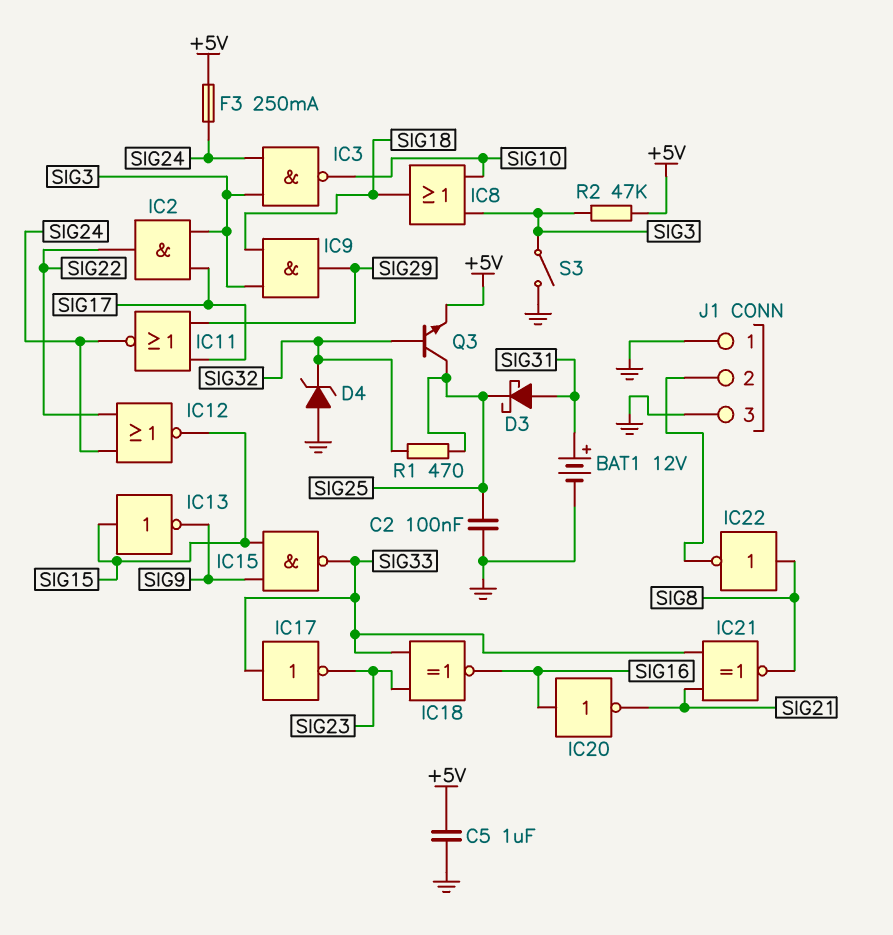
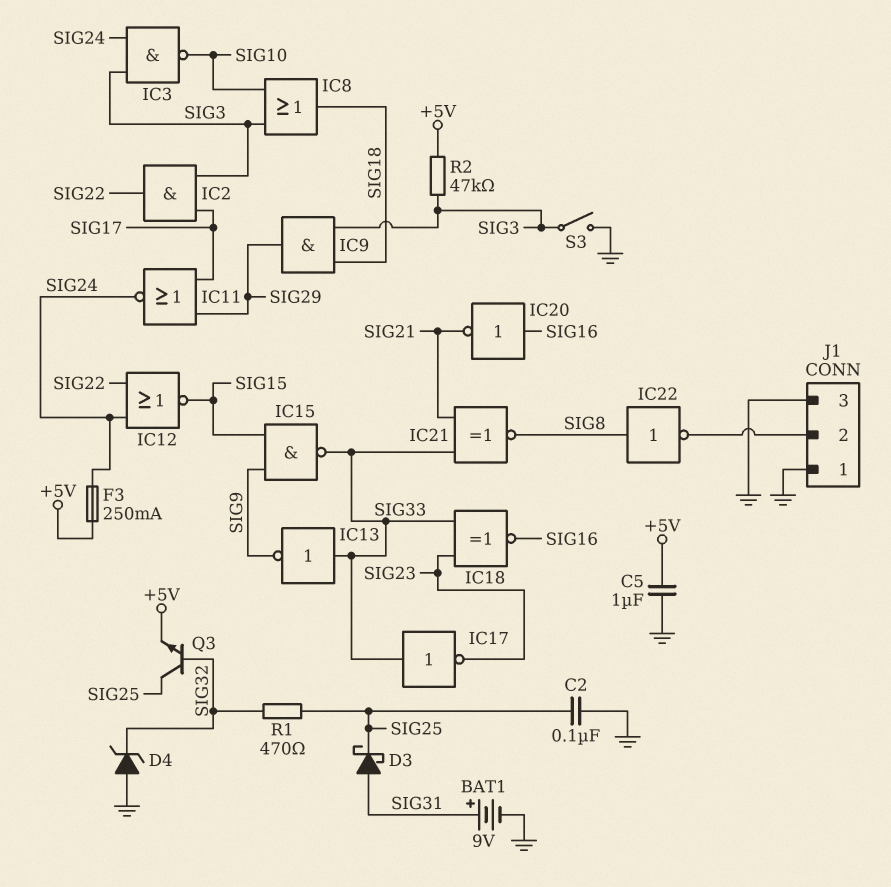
BAT1: 12V (plus SIG31, minus GND) -> 9V (plus SIG31, minus GND)
IC13: NOT (in SIG15, out SIG9) -> NOT (in SIG33, out SIG9)

